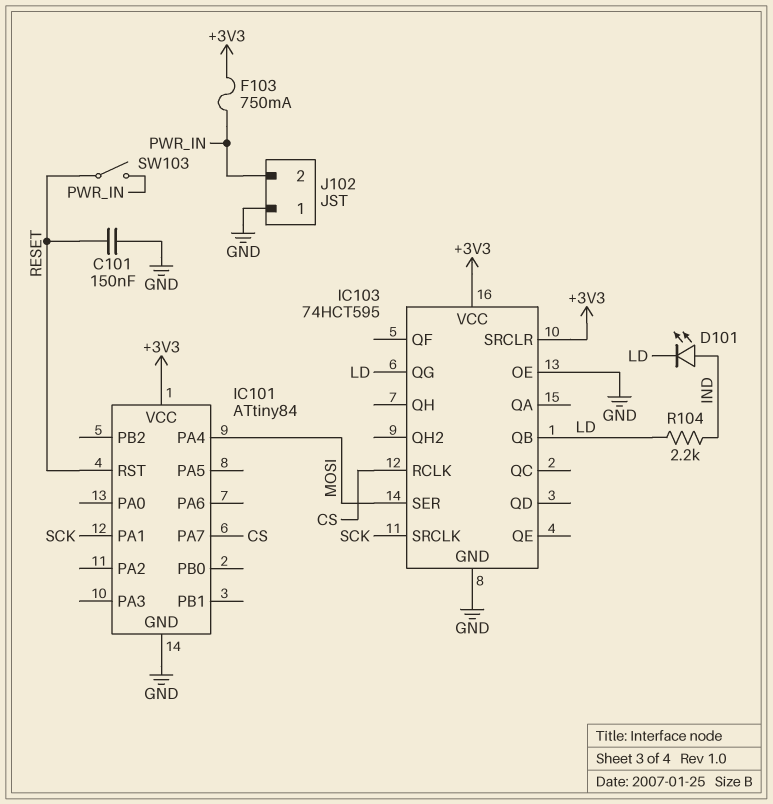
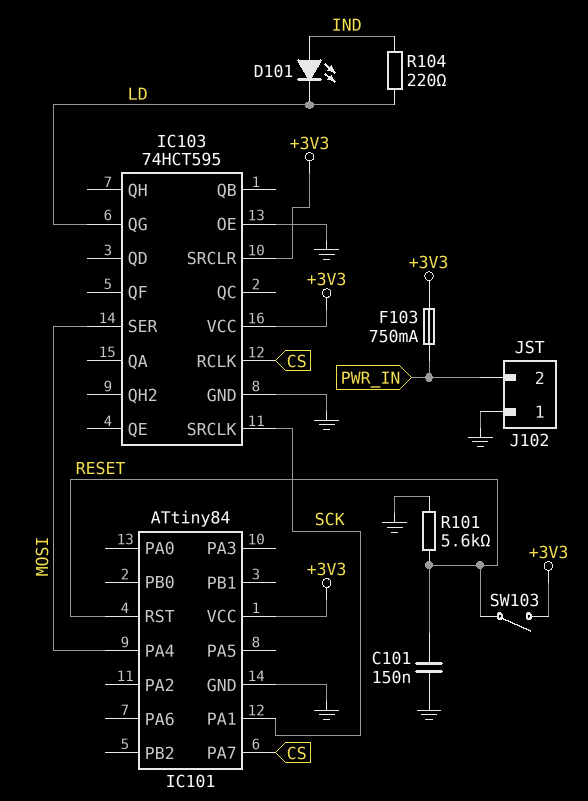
IC103 pin QB: LD -> none
R101: none -> 5.6k (GND, RESET)
R104: 2.2k (IND, LD) -> 220 (IND, LD)
SW103: switch (PWR_IN, RESET) -> switch (+3V3, RESET)

